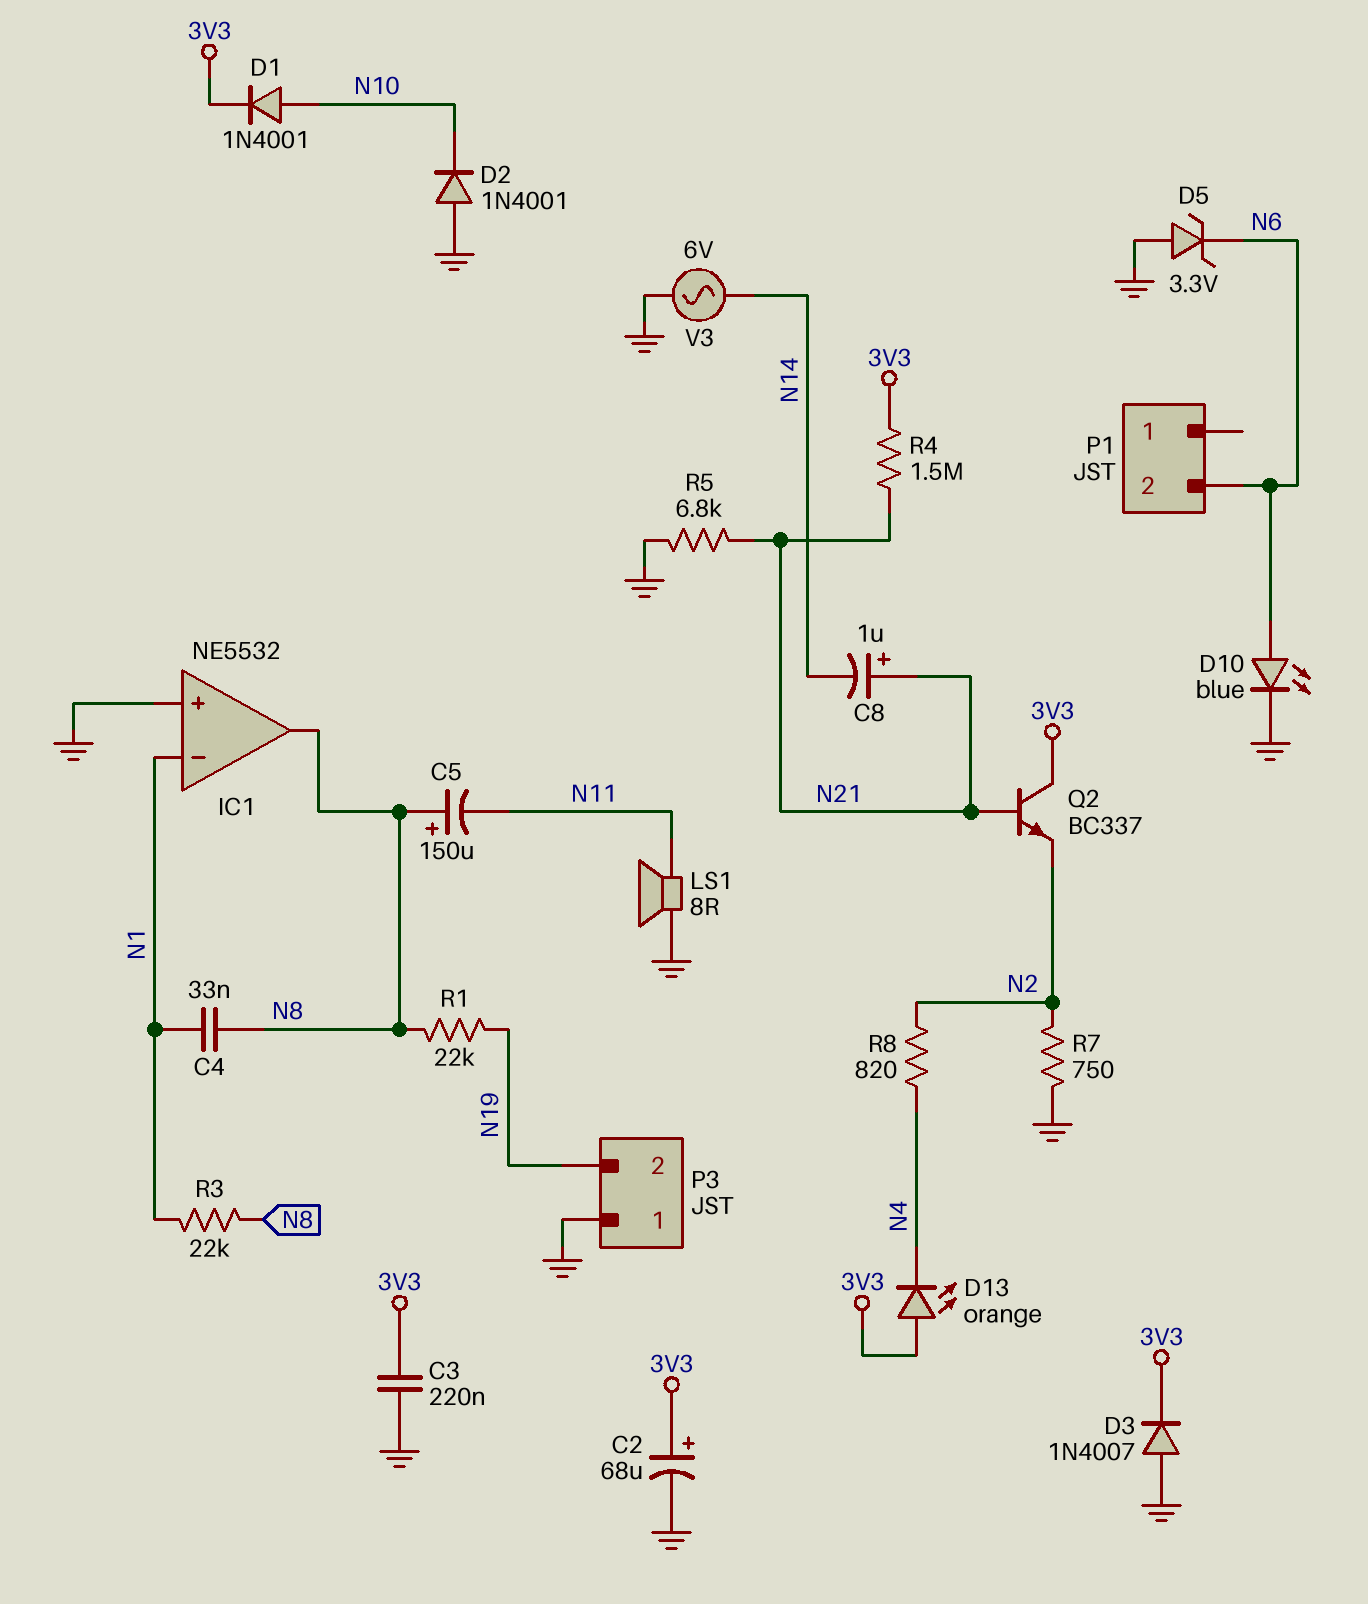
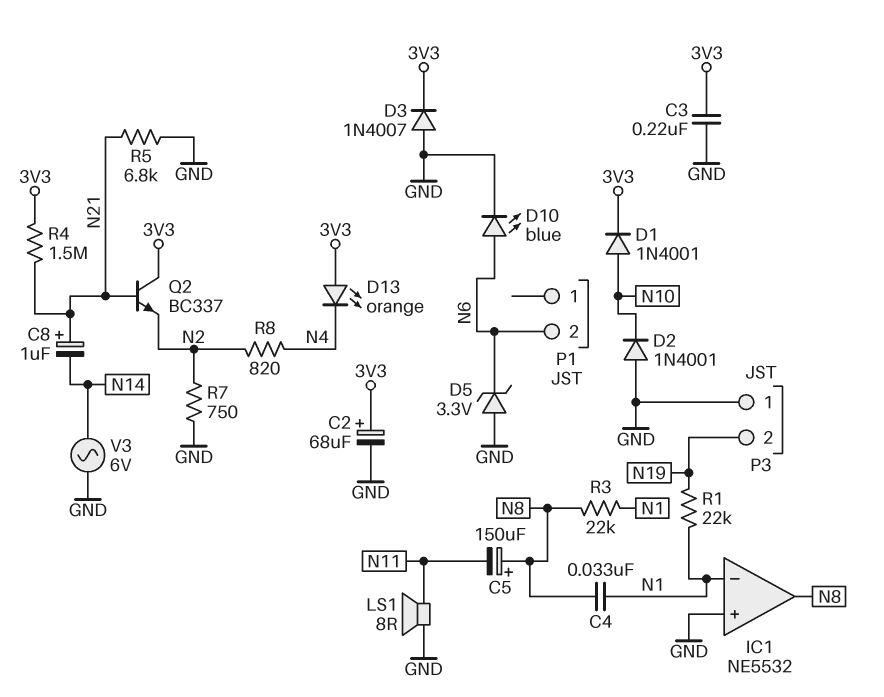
R1: 22k (N8, N19) -> 22k (N1, N19)

